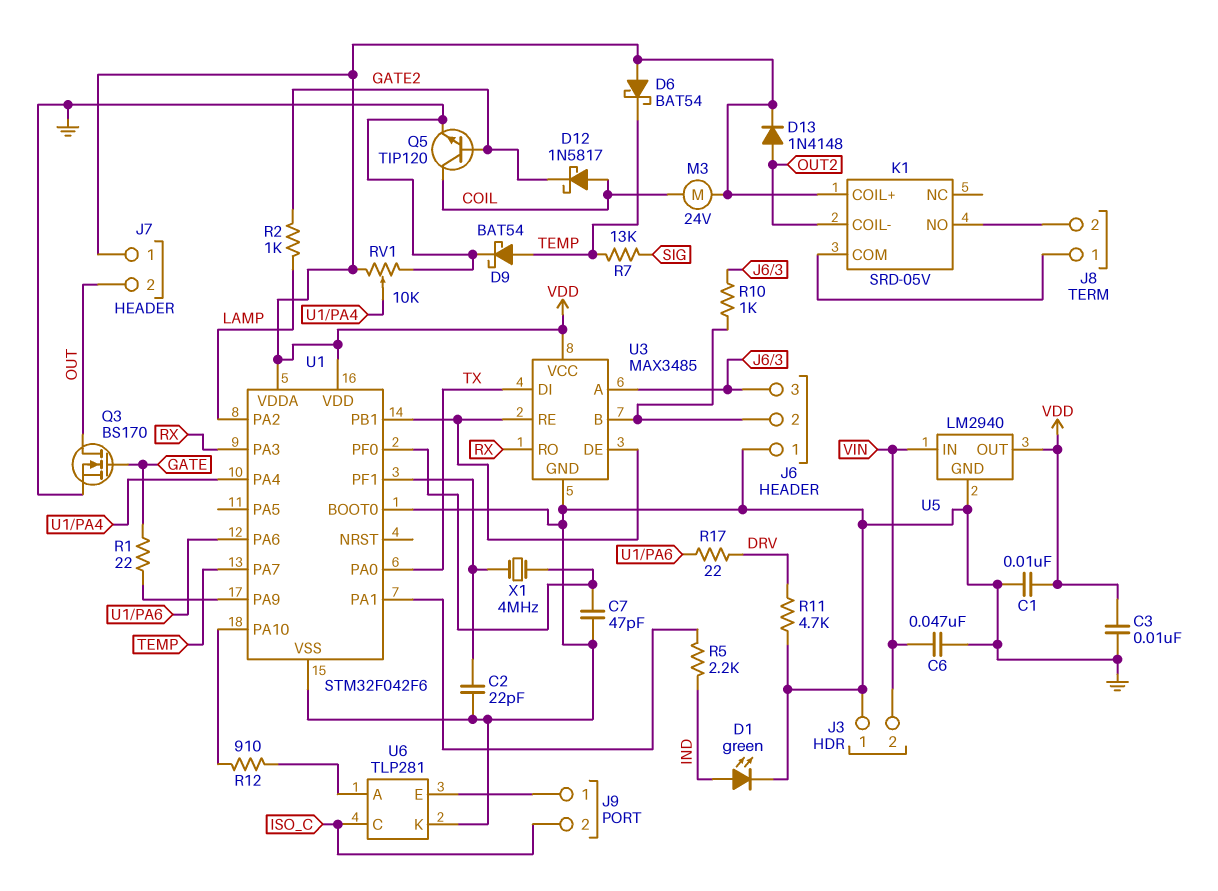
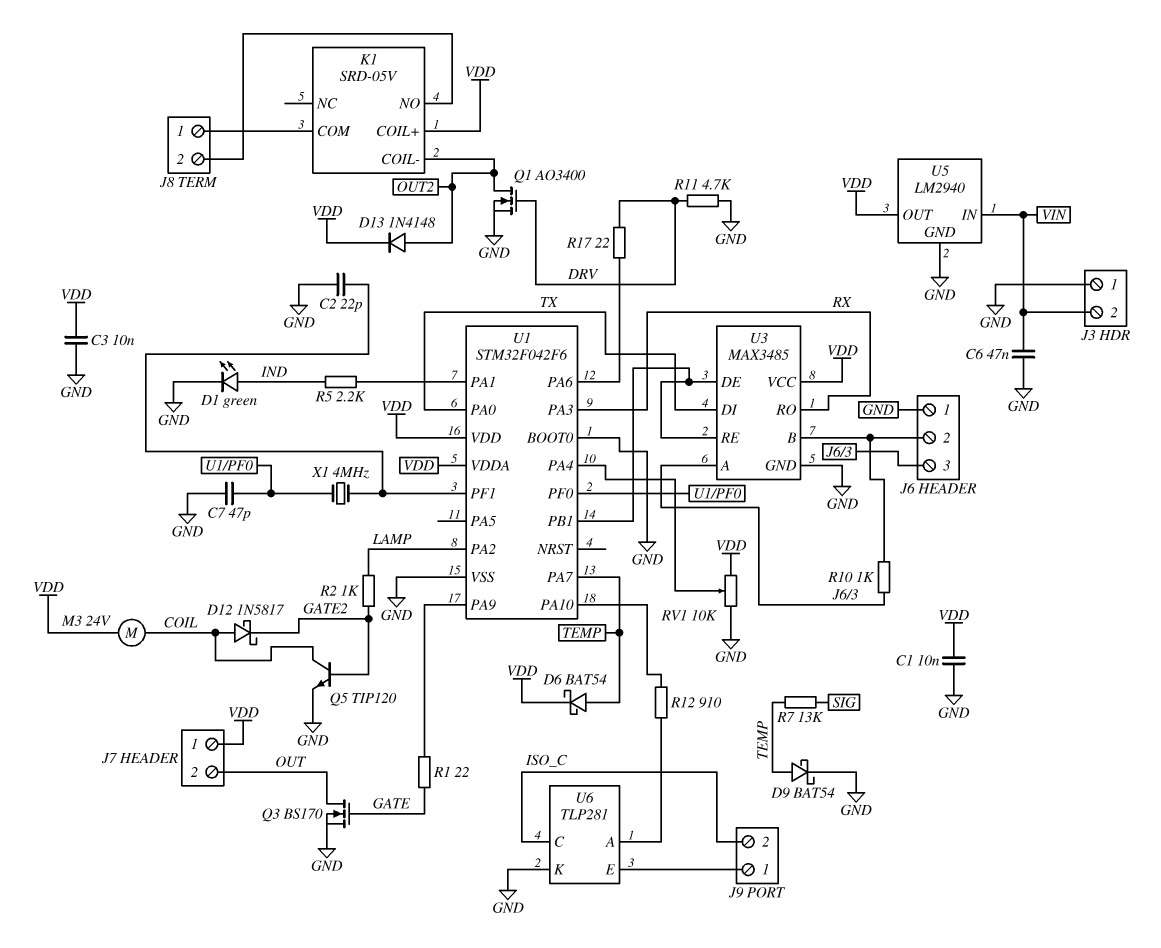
D6: schottky BAT54 (A VDD, K TEMP) -> schottky BAT54 (A TEMP, K VDD)
Q1: none -> NMOS AO3400 (G DRV, D OUT2, S GND)

